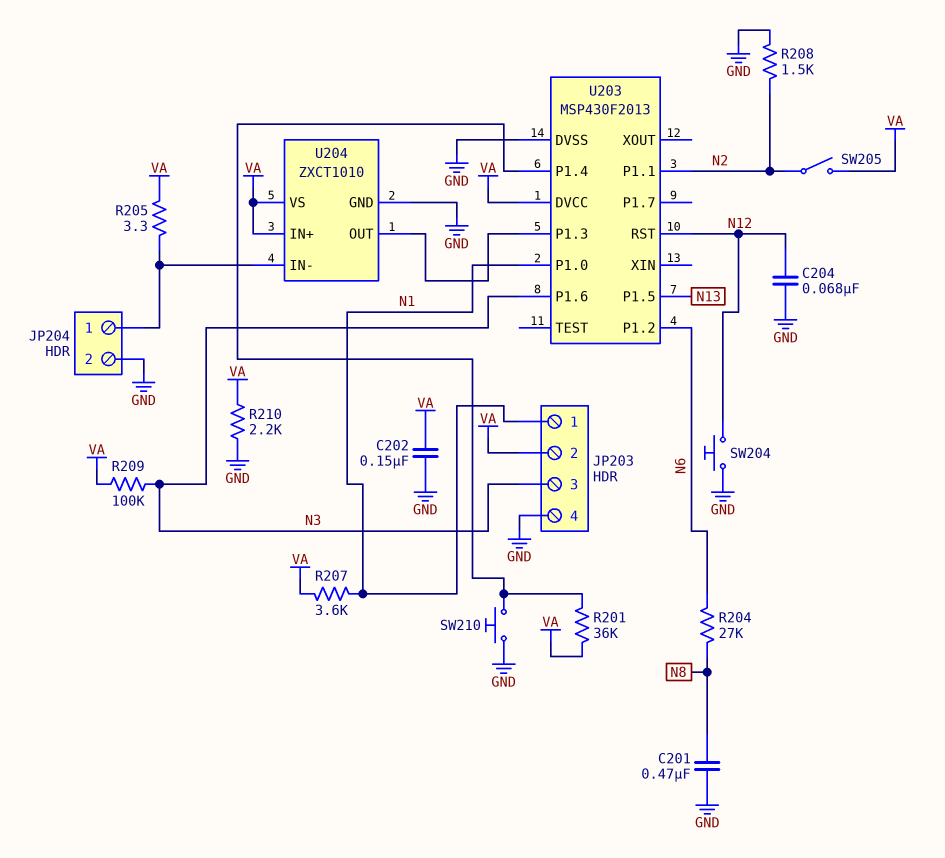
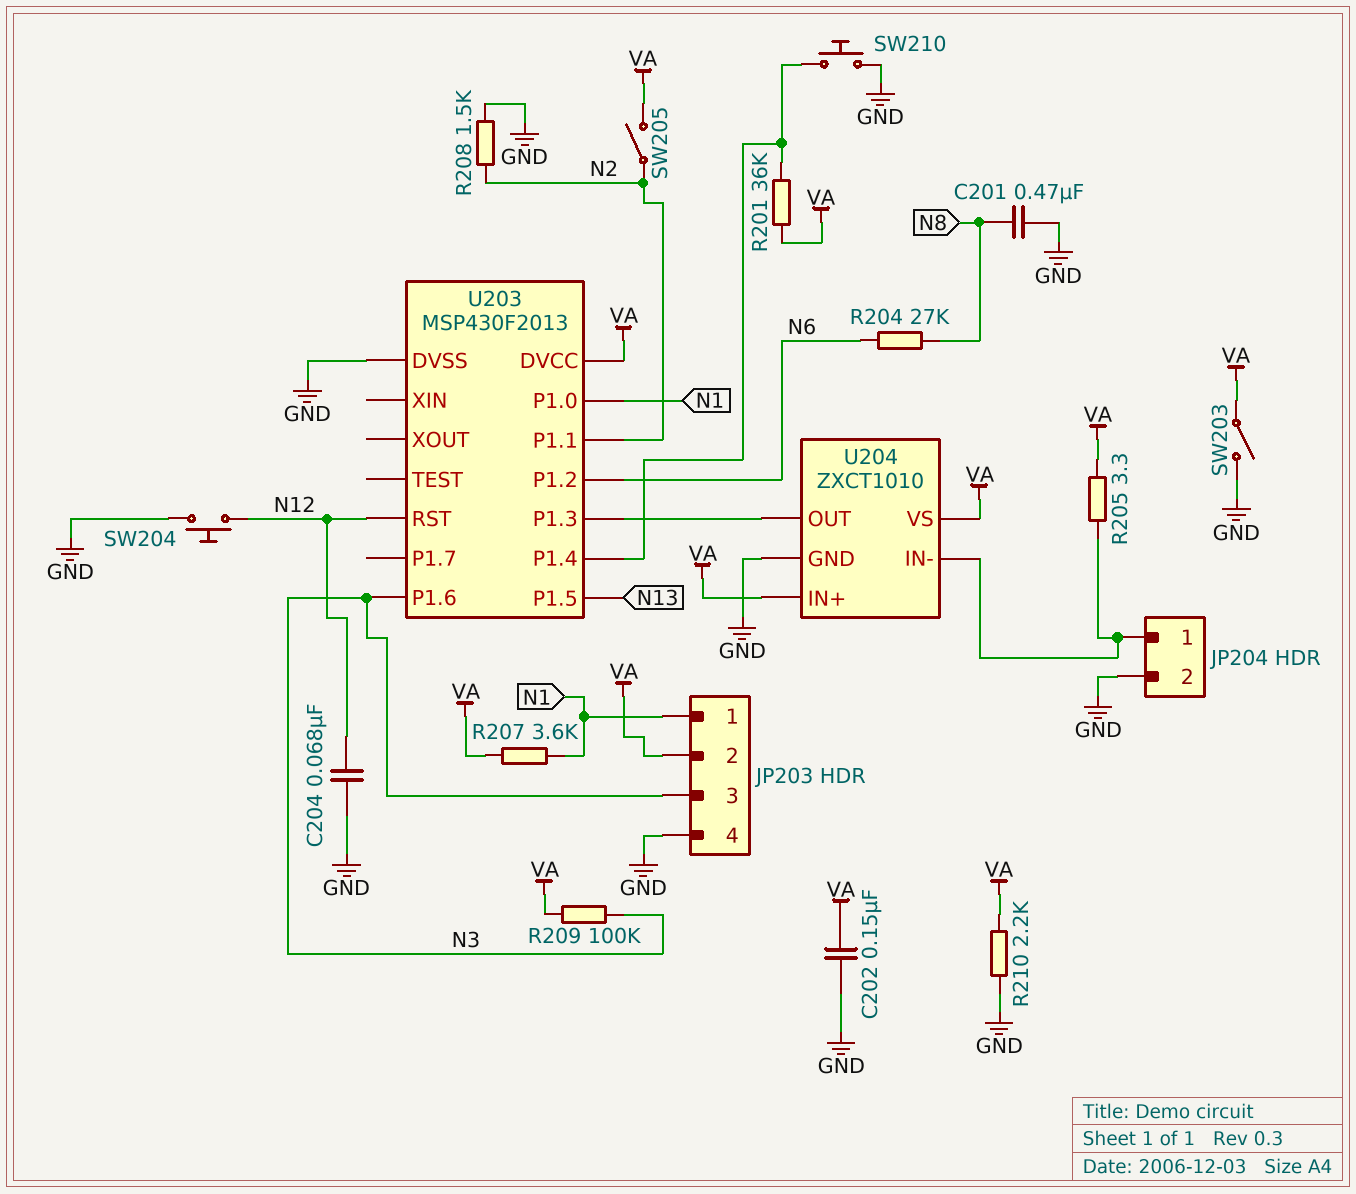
SW203: none -> switch (GND, VA)

